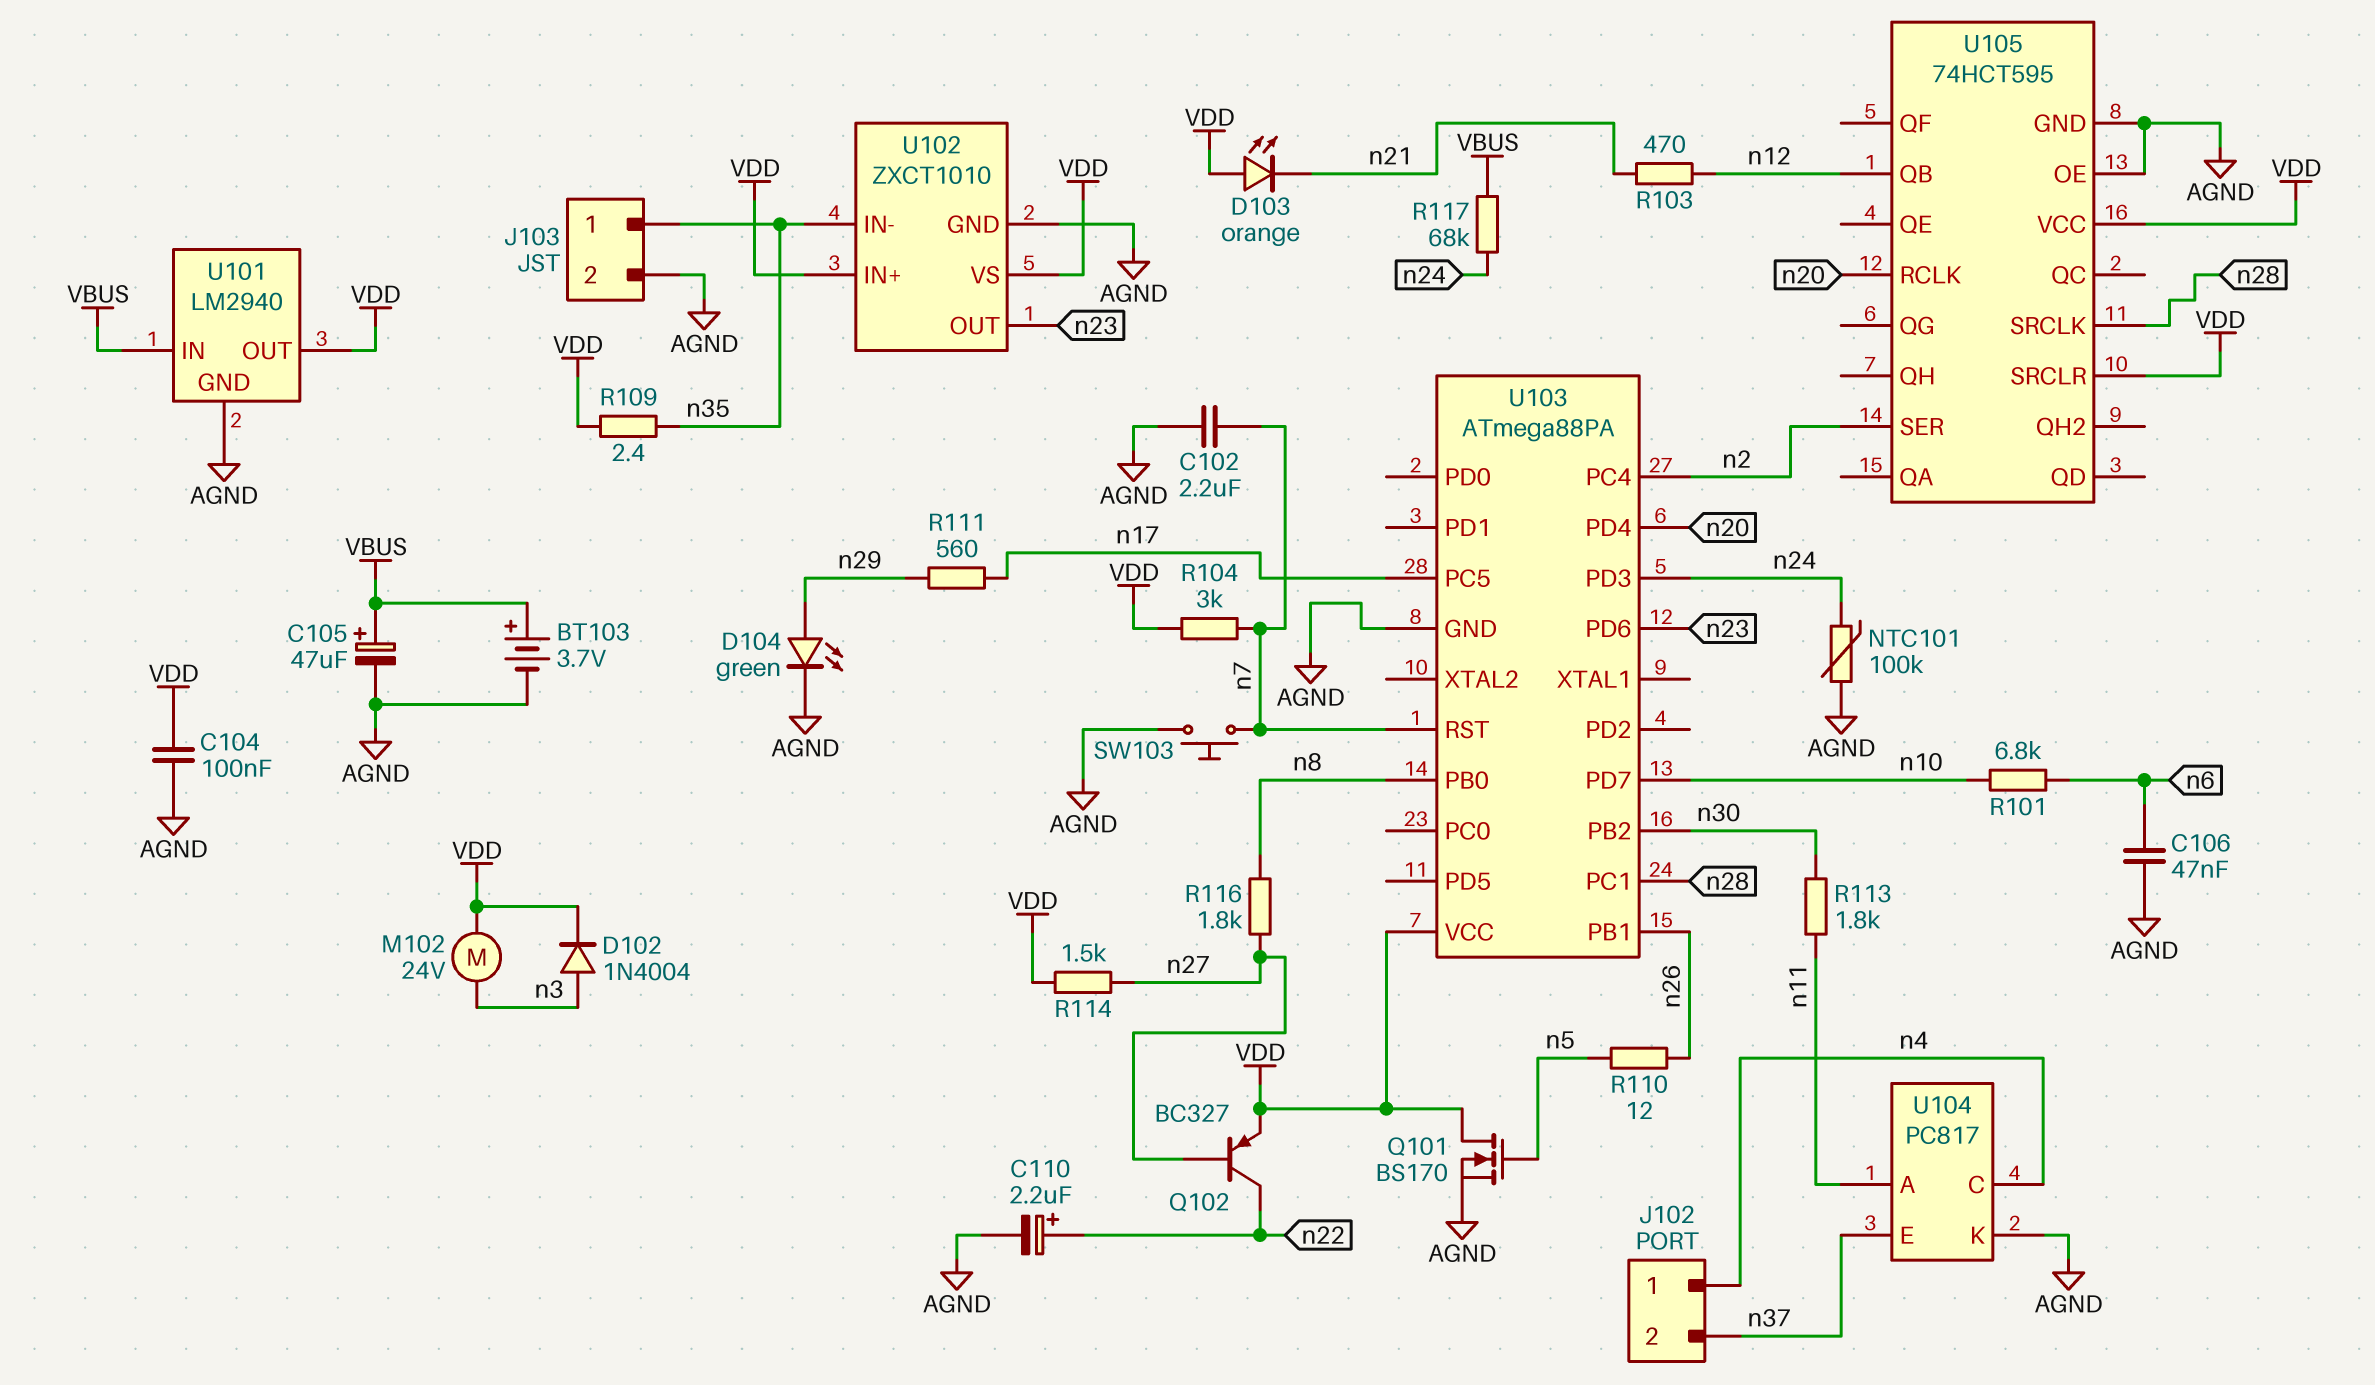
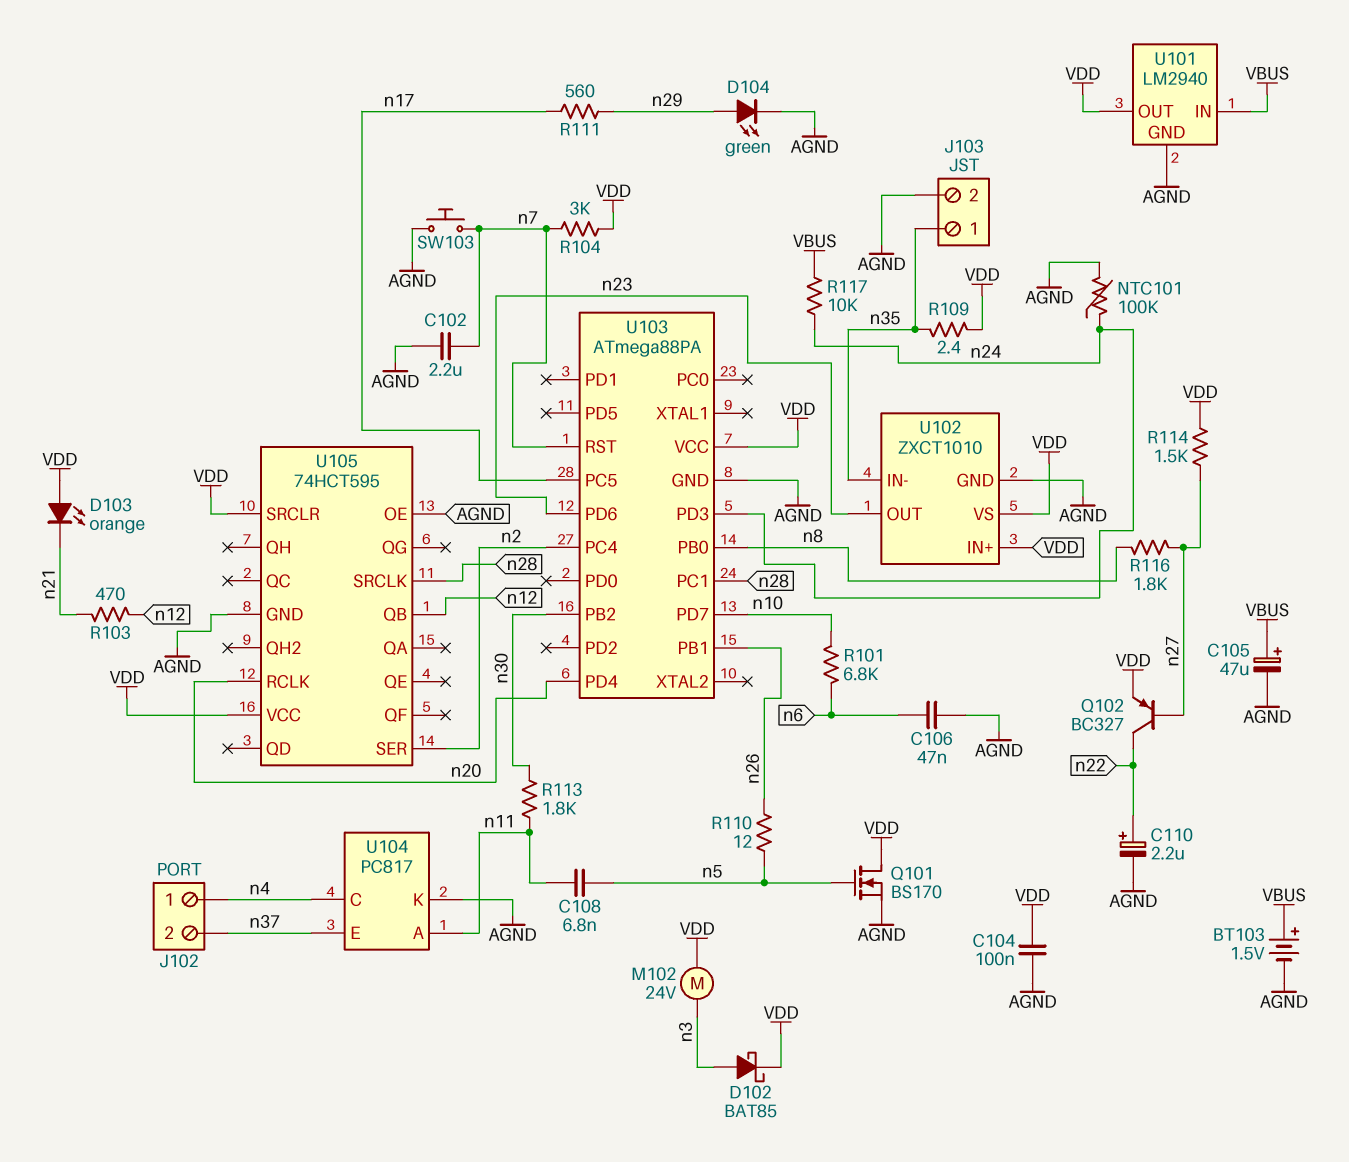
BT103: 3.7V (plus VBUS, minus AGND) -> 1.5V (plus VBUS, minus AGND)
C108: none -> 6.8nF (n5, n11)
D102: diode 1N4004 (A n3, K VDD) -> schottky BAT85 (A n3, K VDD)
R117: 68k (VBUS, n24) -> 10k (VBUS, n24)

